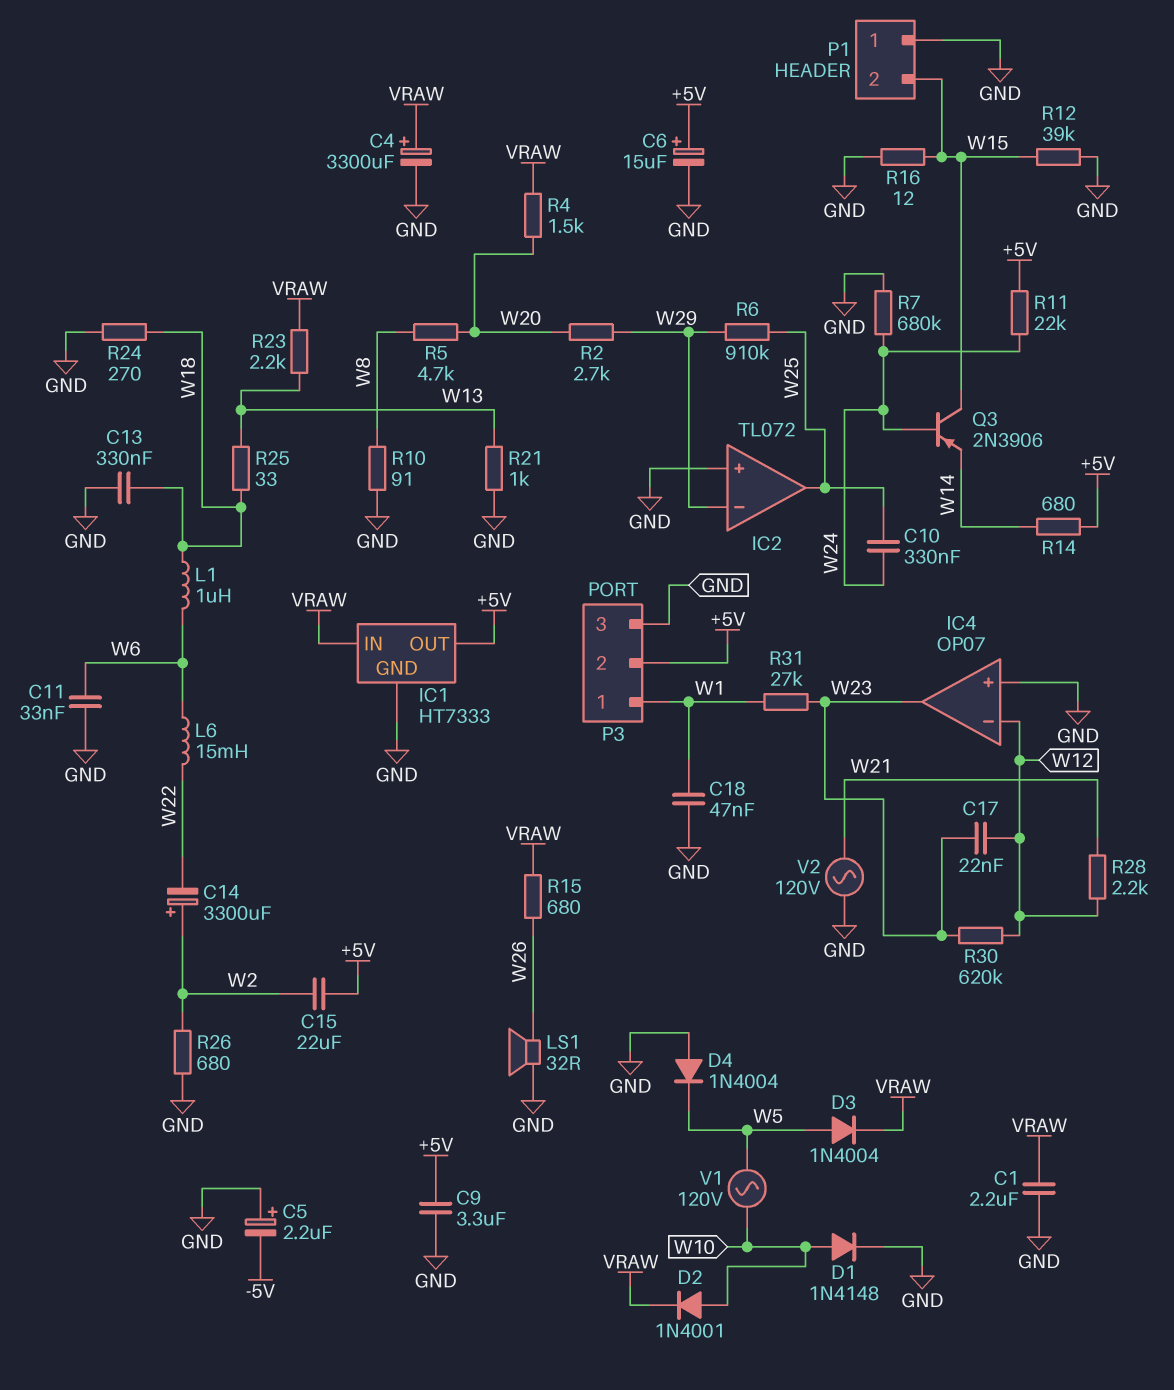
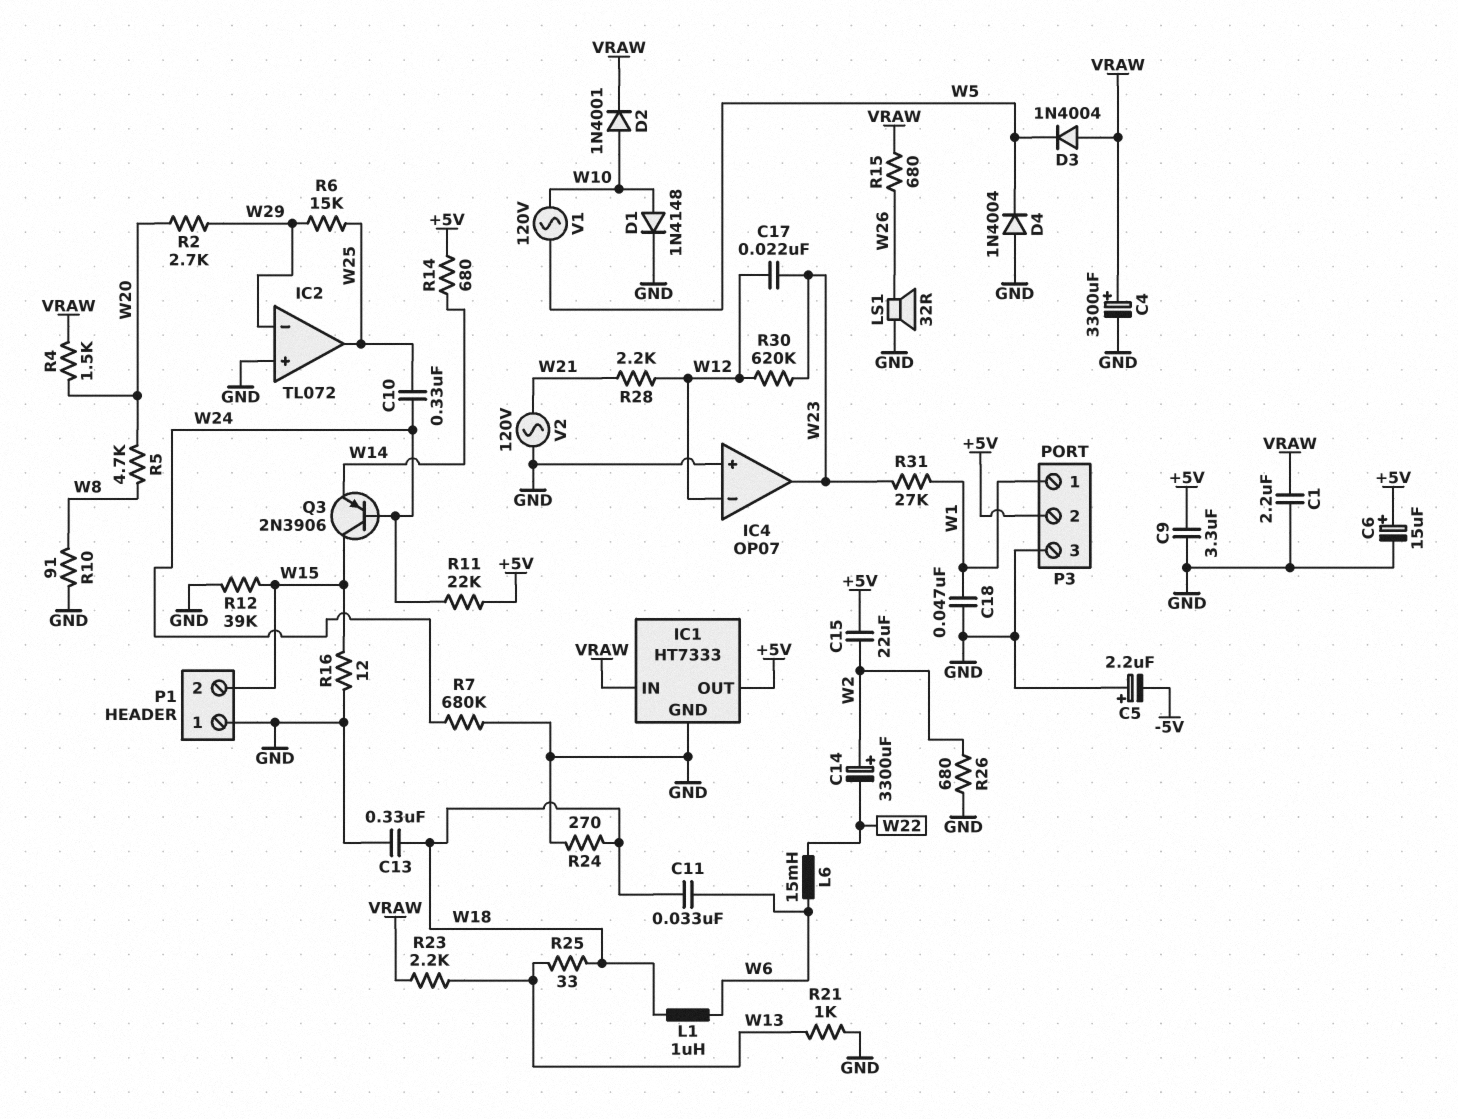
C11: 33nF (GND, W6) -> 33nF (W6, W18)
D3: diode 1N4004 (A W5, K VRAW) -> diode 1N4004 (A VRAW, K W5)
R6: 910k (W25, W29) -> 15k (W25, W29)

